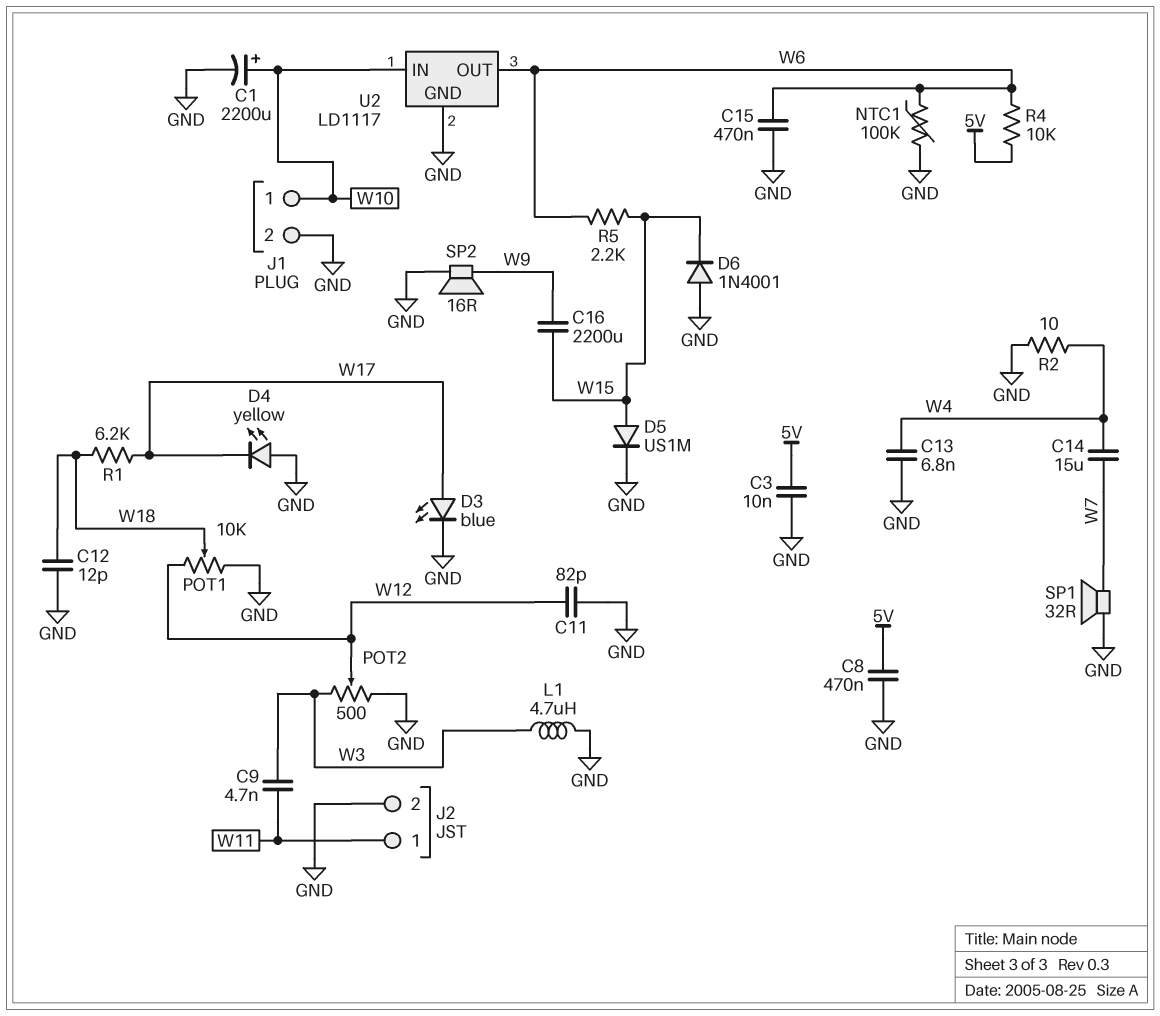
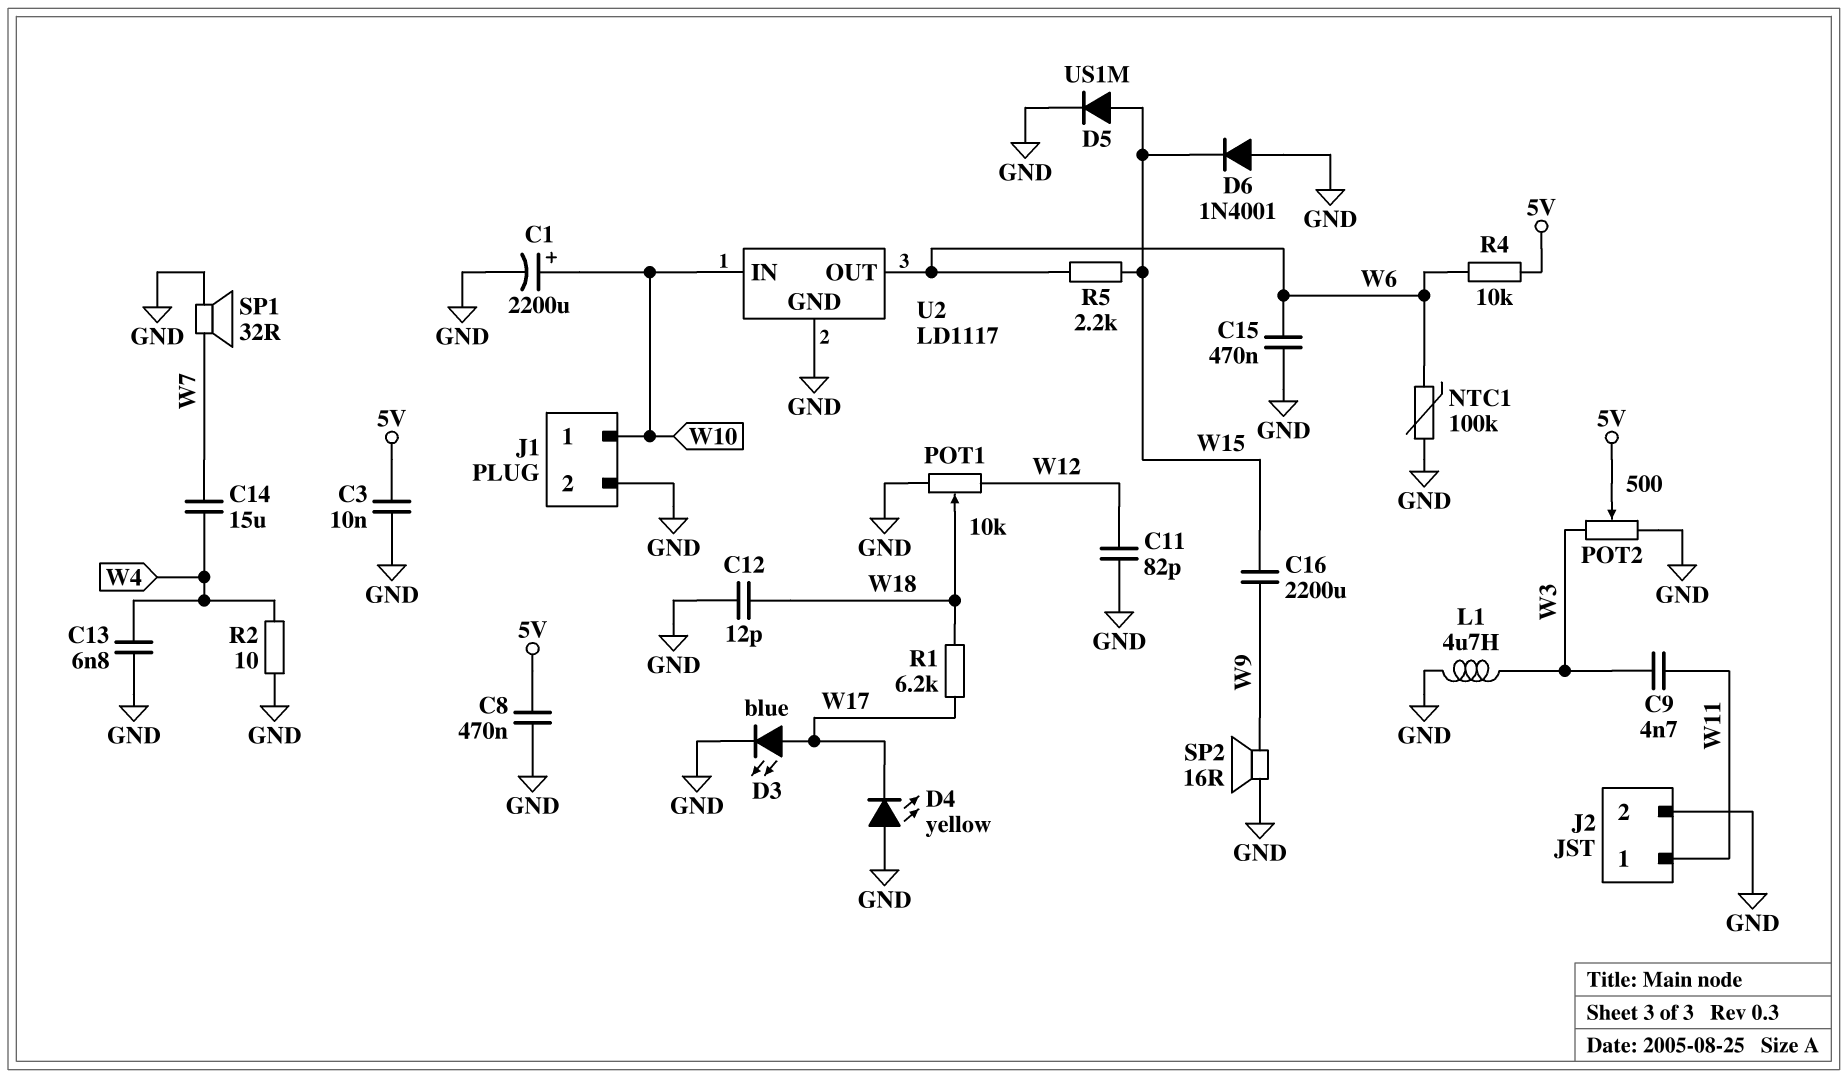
POT2: 500 (GND, W3, wiper W12) -> 500 (GND, W3, wiper 5V)

